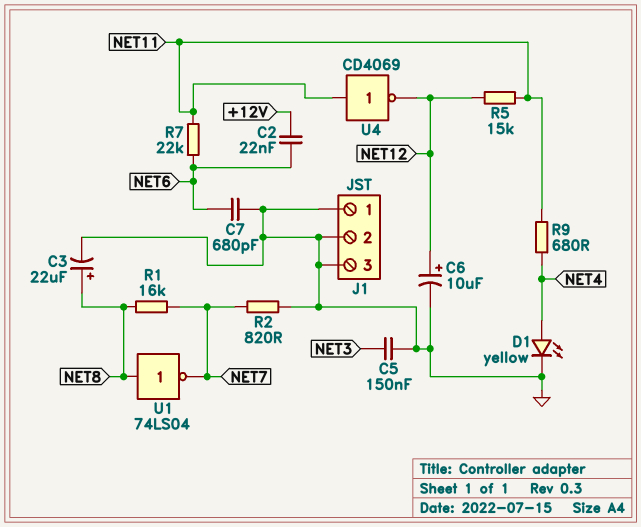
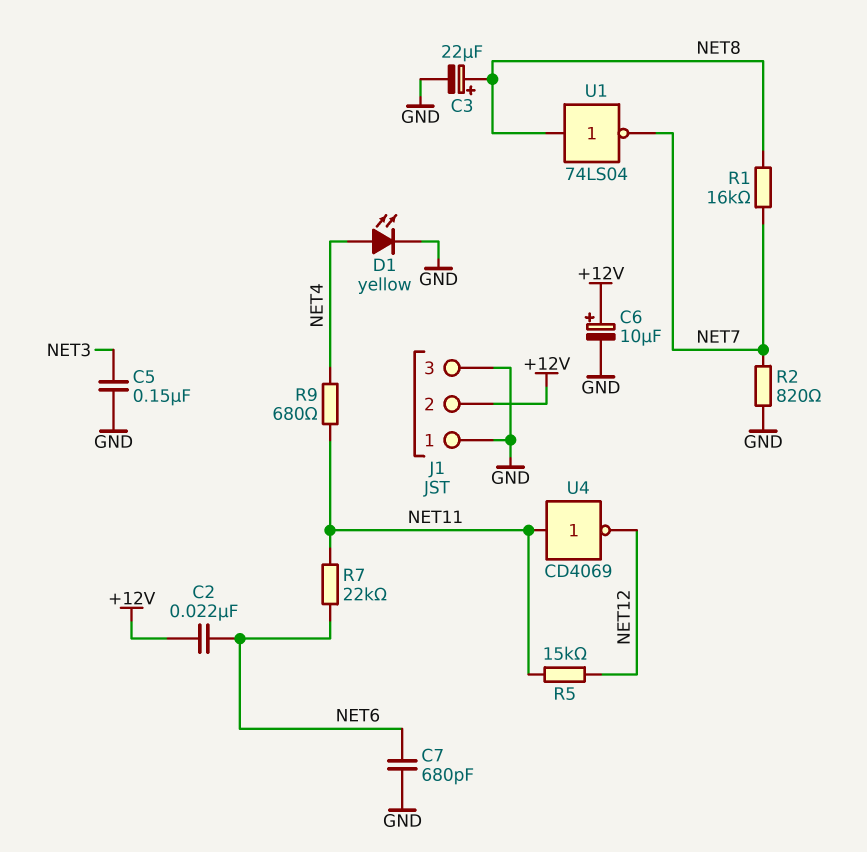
C6: 10uF (plus NET12, minus GND) -> 10uF (plus +12V, minus GND)
J1 pin 2: GND -> +12V

